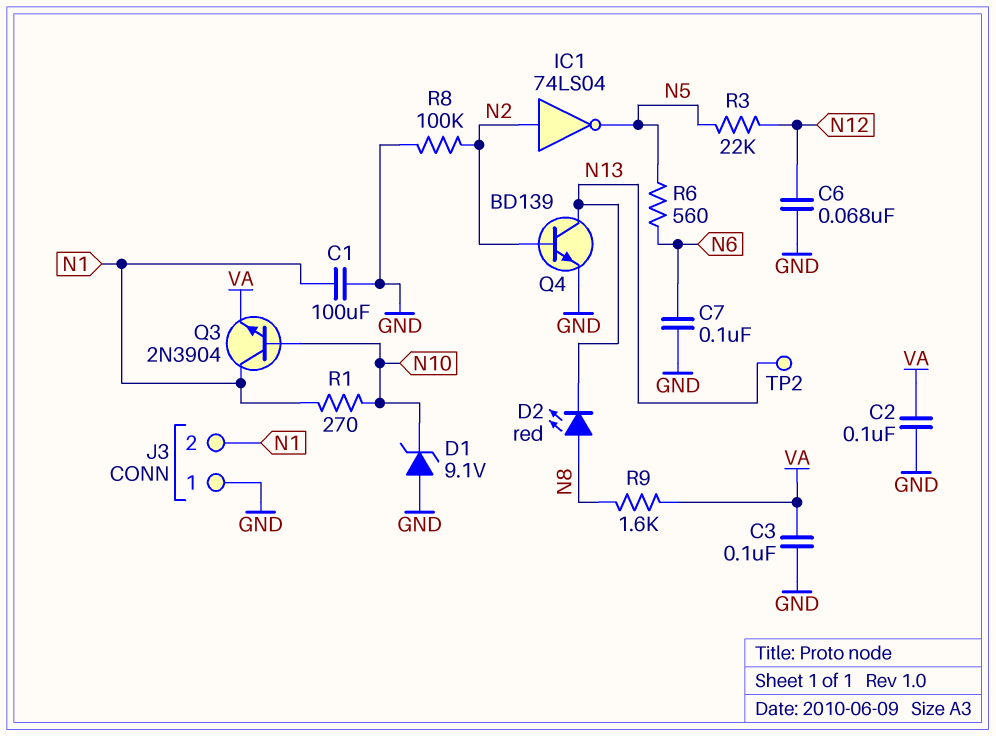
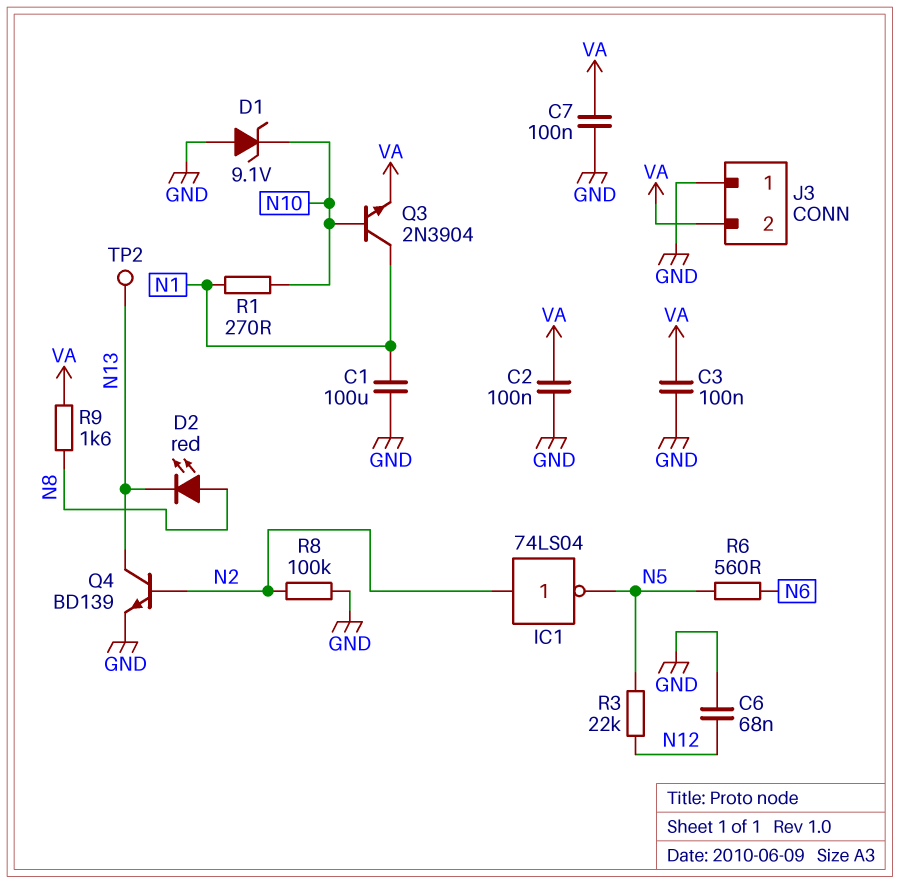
C7: 100nF (GND, N6) -> 100nF (GND, VA)
J3 pin 2: N1 -> VA

